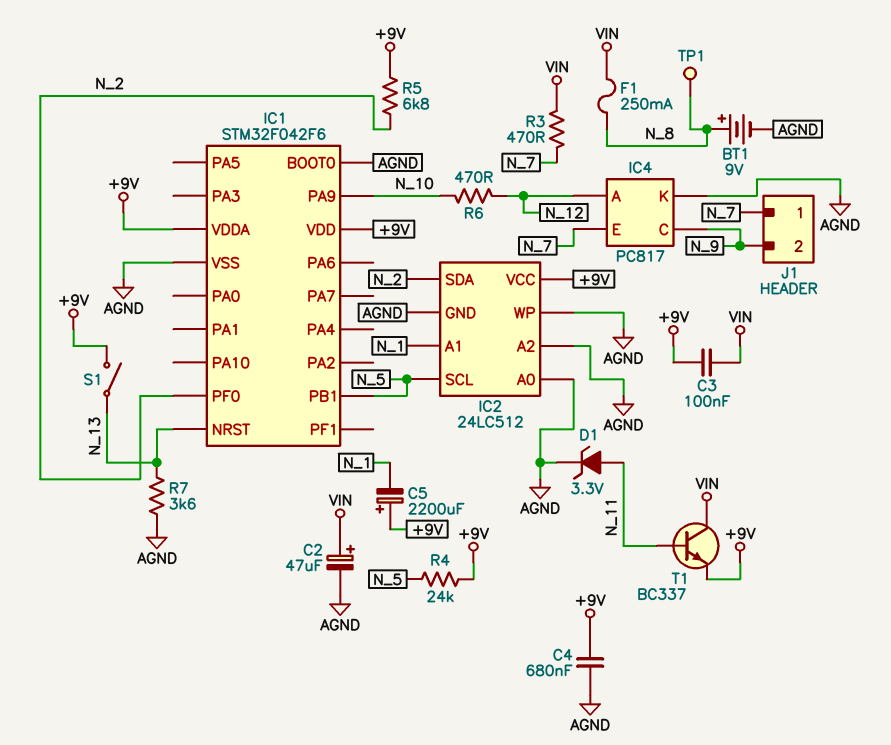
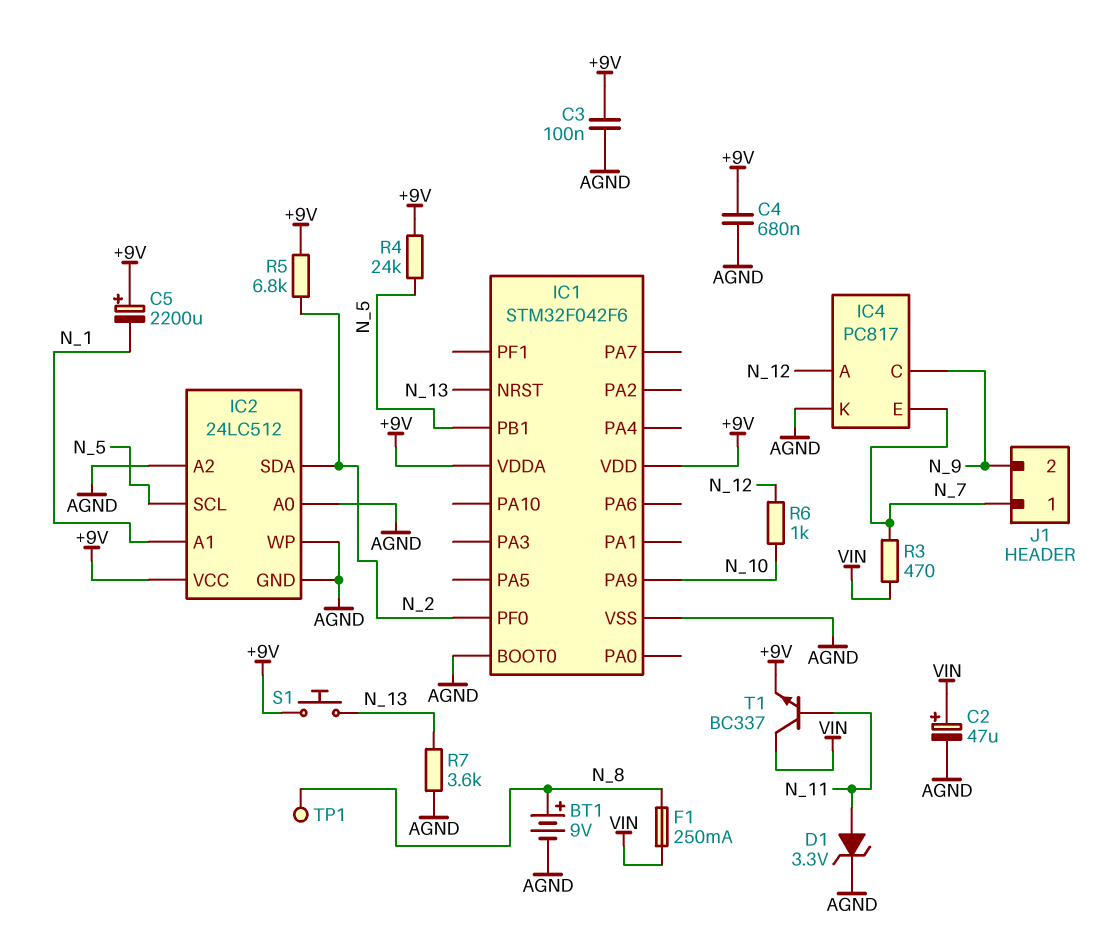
C3: 100nF (+9V, VIN) -> 100nF (+9V, AGND)
R6: 470 (N_10, N_12) -> 1k (N_10, N_12)
S1: switch (+9V, N_13) -> button (+9V, N_13)

